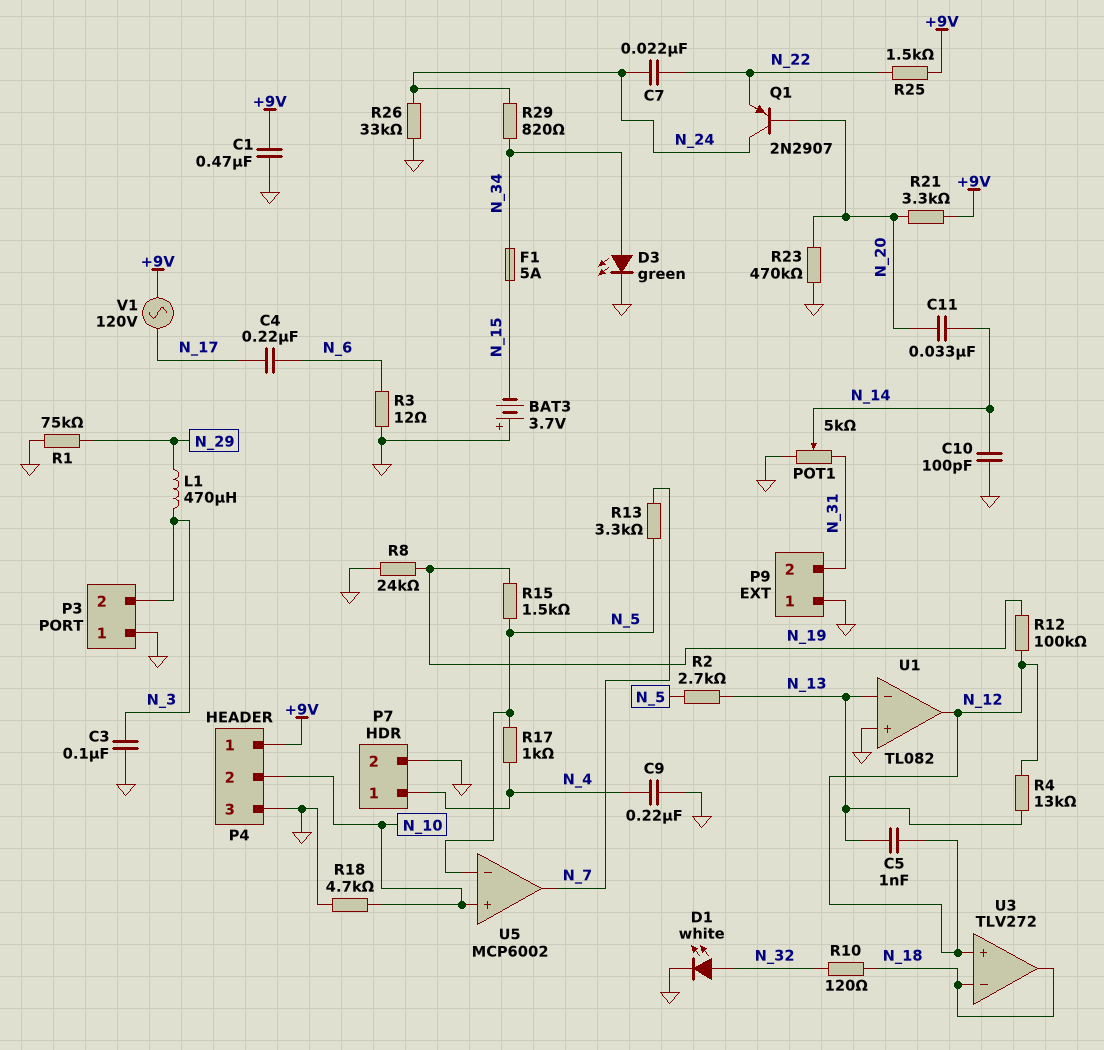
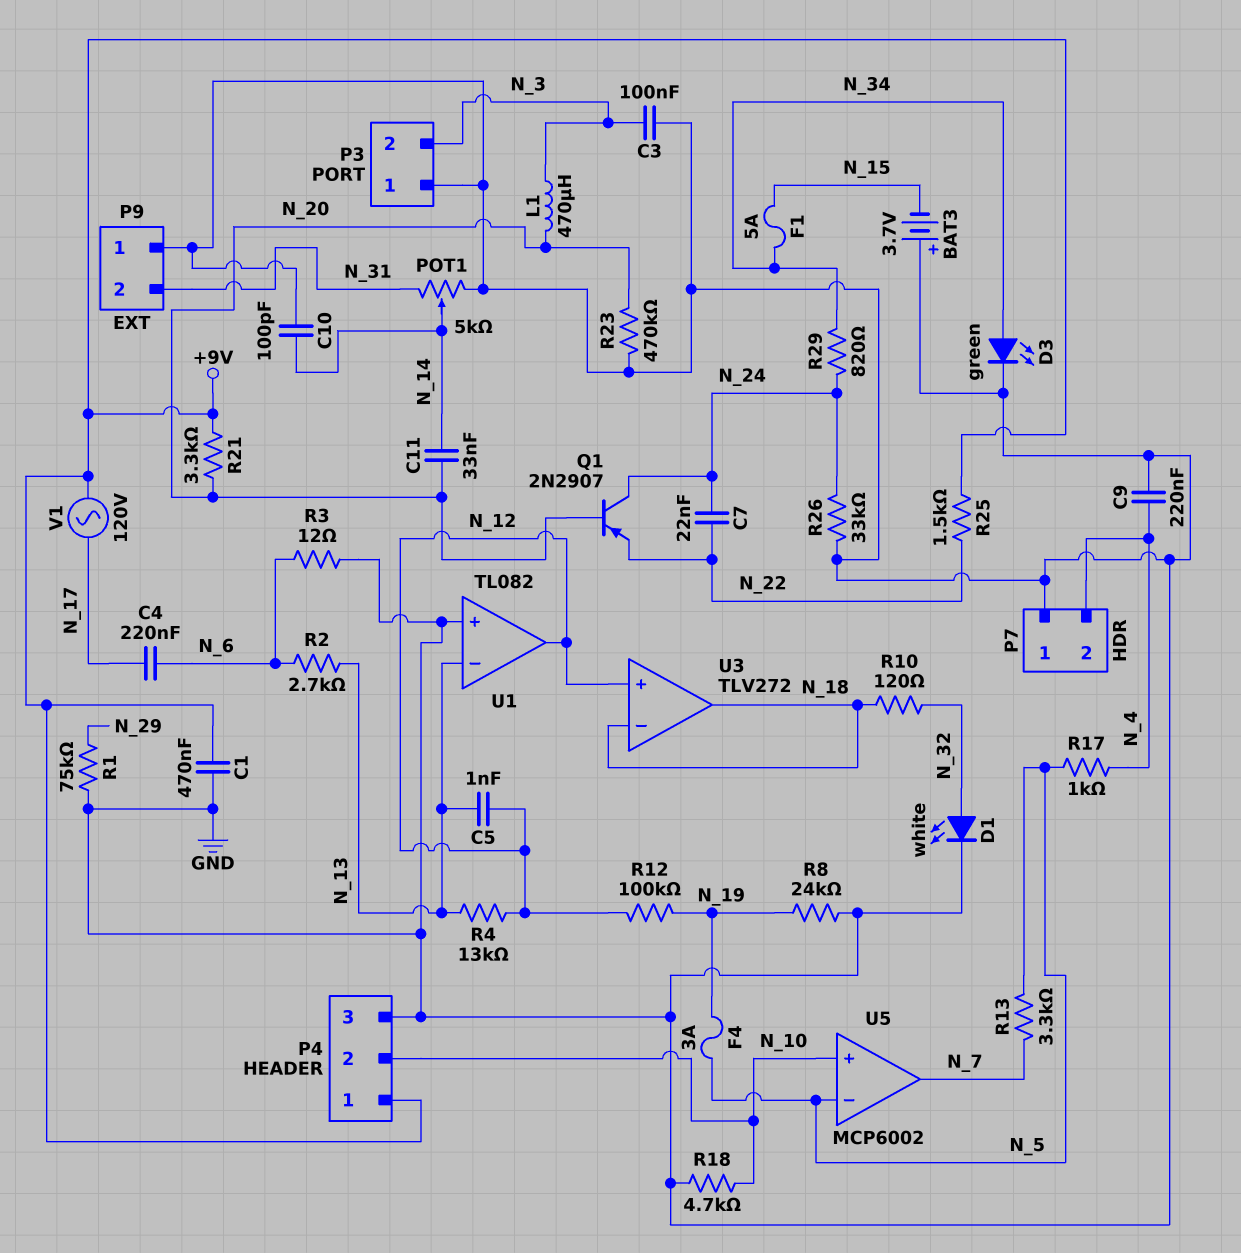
F4: none -> 3A (N_5, N_19)
L1: 470uH (N_3, N_29) -> 470uH (N_3, N_20)
P7 pin 1: N_4 -> GND
P7 pin 2: GND -> N_4
R2: 2.7k (N_5, N_13) -> 2.7k (N_6, N_13)
R15: 1.5k (N_5, N_19) -> none

